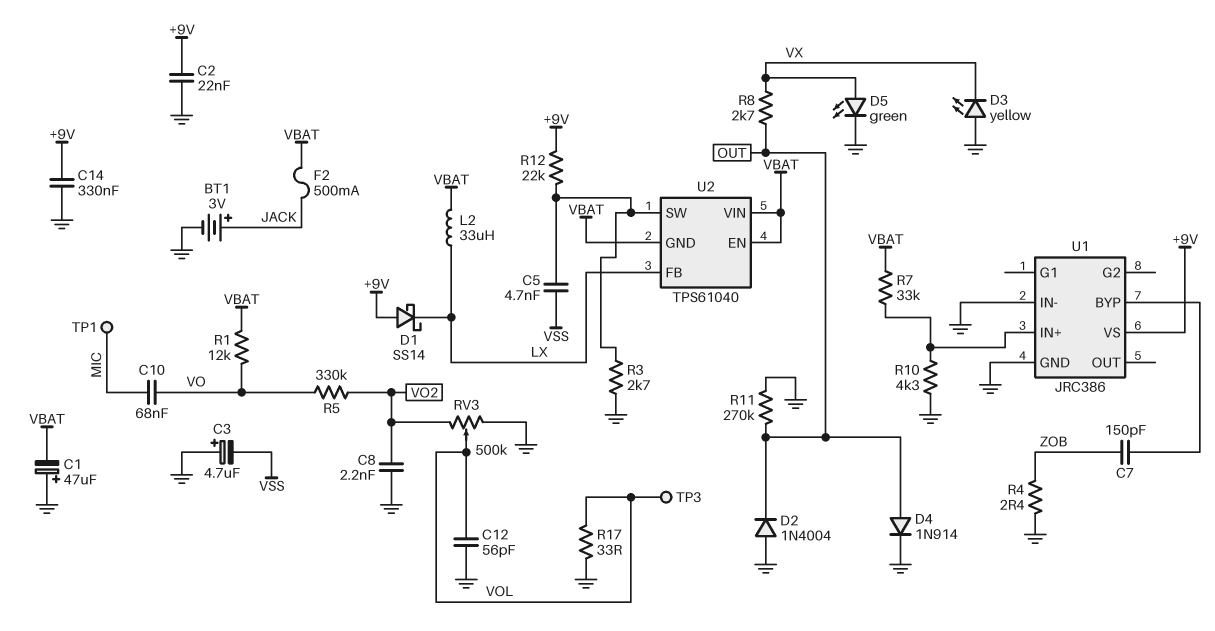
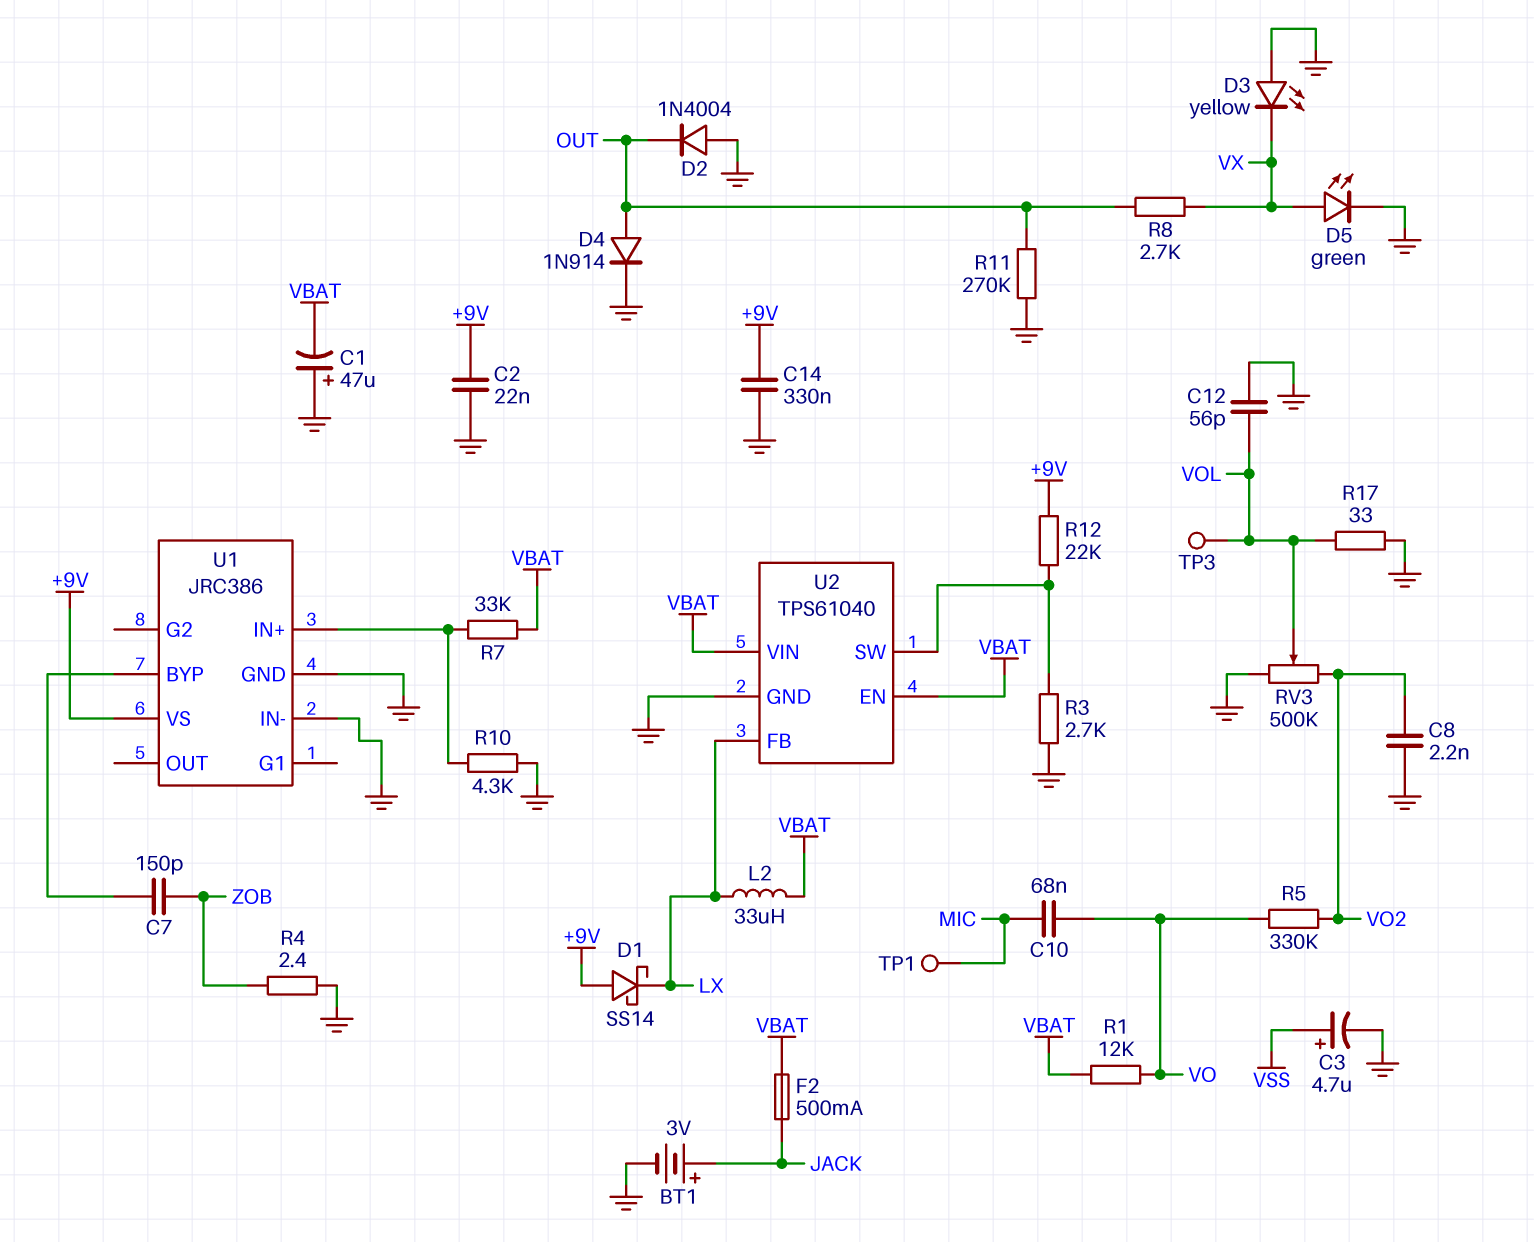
C3: 4.7uF (plus GND, minus VSS) -> 4.7uF (plus VSS, minus GND)
C5: 4.7nF (U2/SW, VSS) -> none
U2 pin GND: VBAT -> GND

